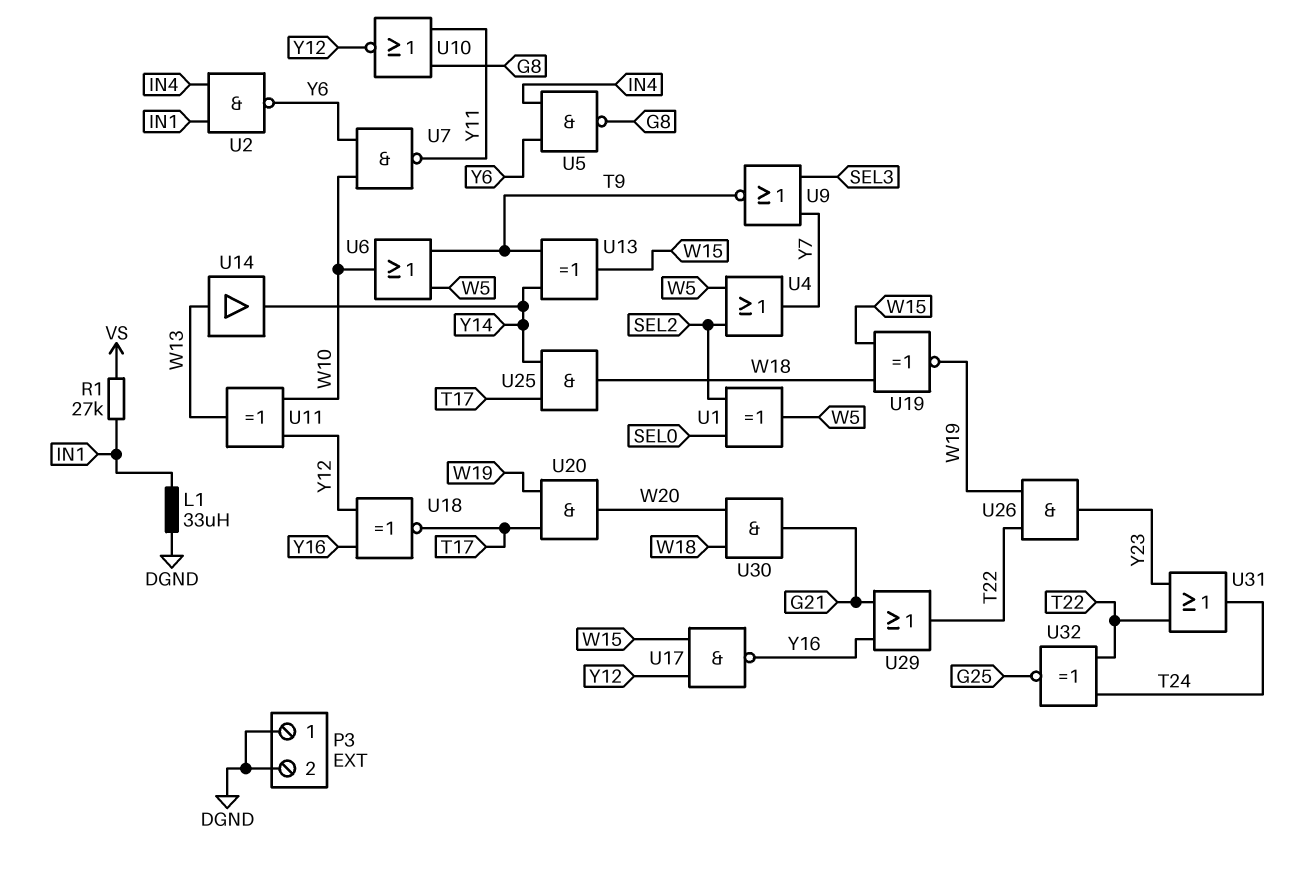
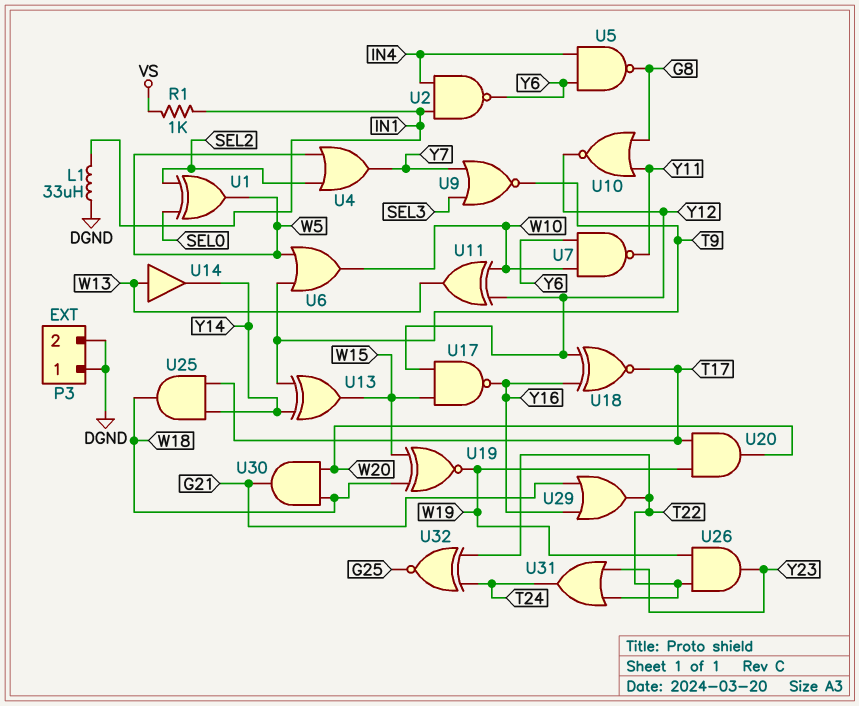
R1: 27k (IN1, VS) -> 1k (IN1, VS)

